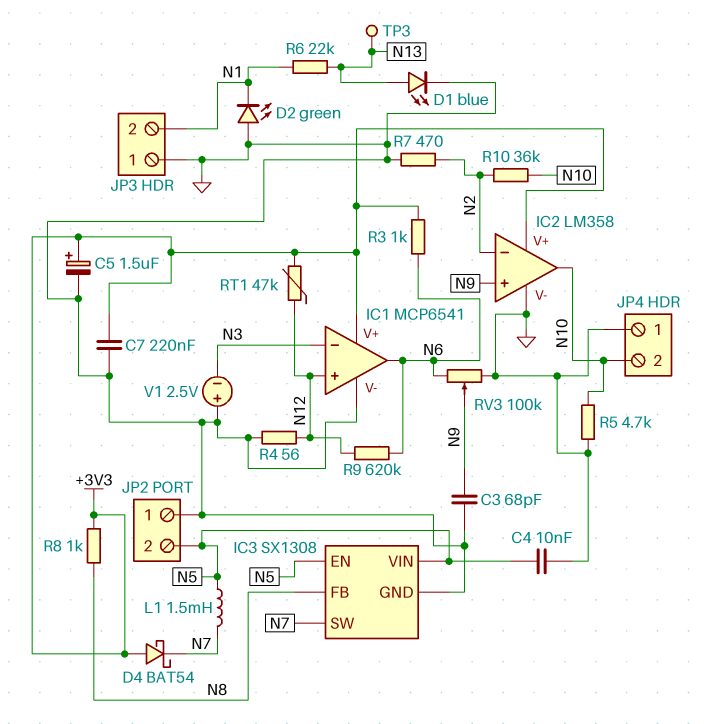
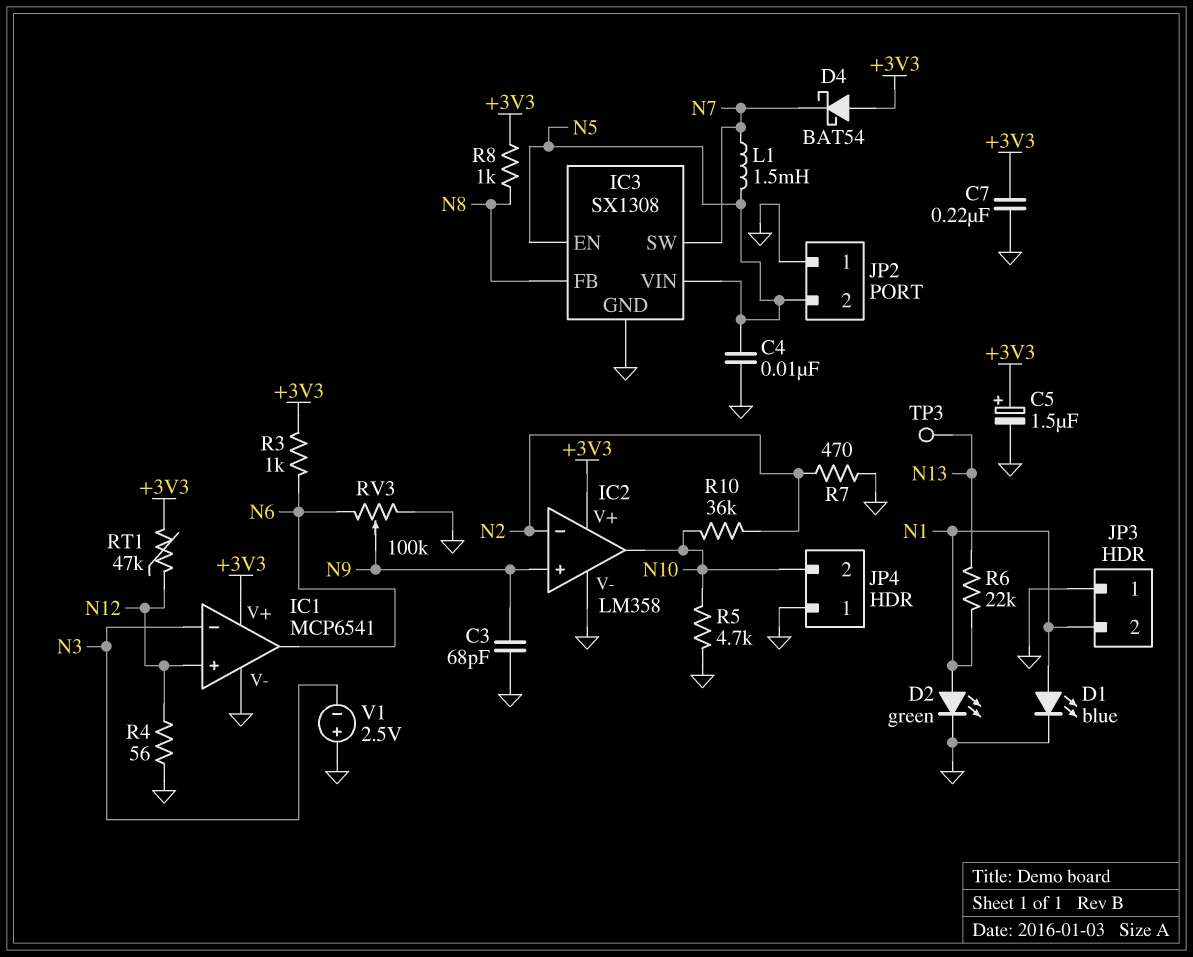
D1: LED blue (A N13, K GND) -> LED blue (A N1, K GND)
D2: LED green (A GND, K N1) -> LED green (A N1, K GND)
R9: 620k (N6, N12) -> none

